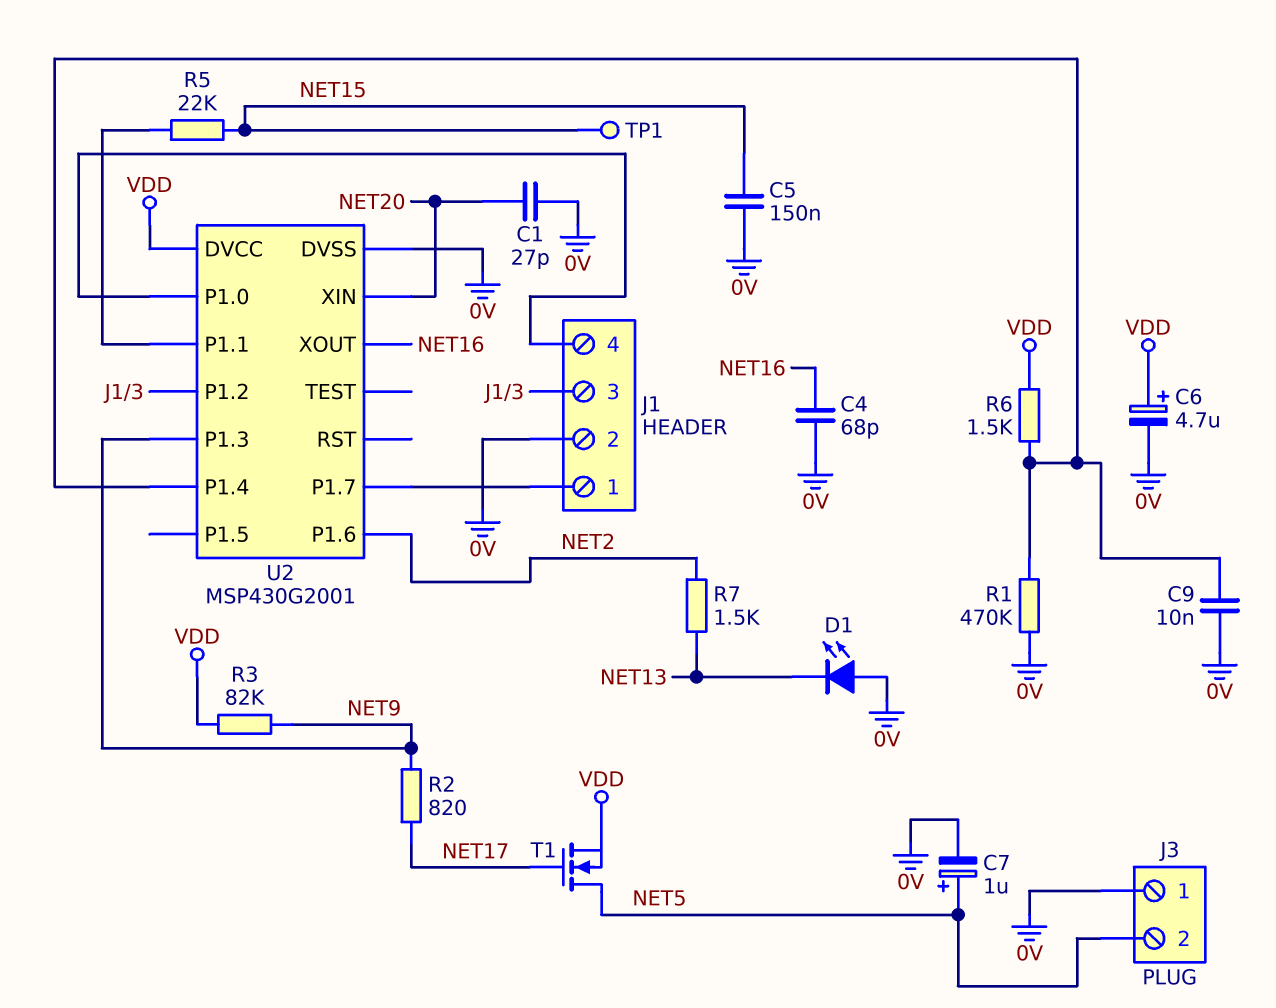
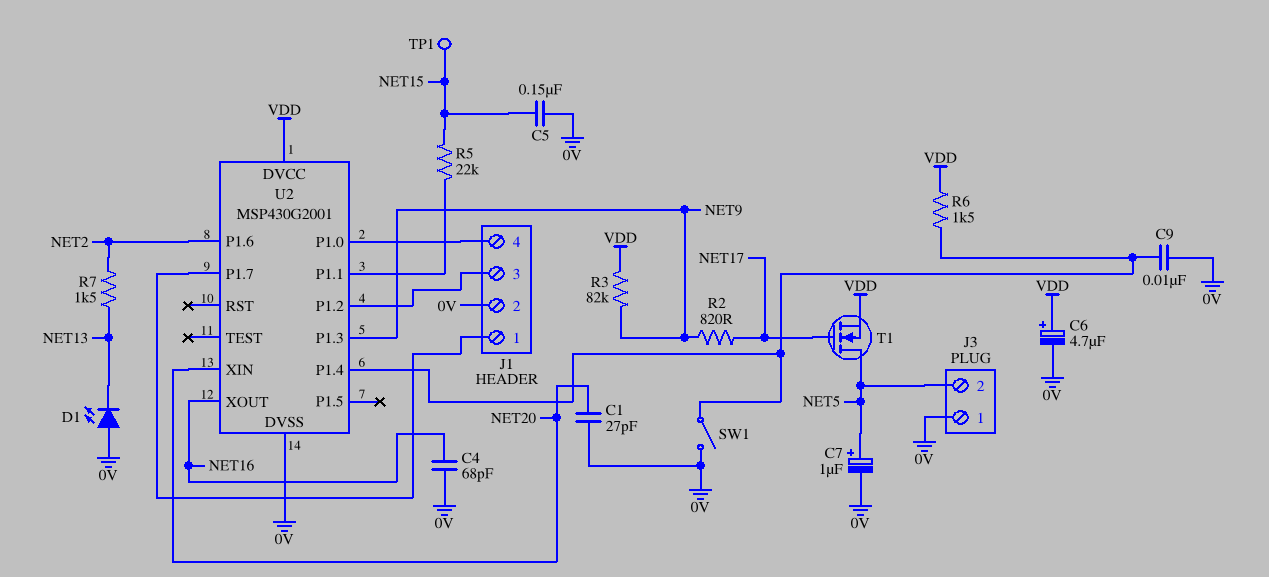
R1: 470k (0V, U2/P1.4) -> none
SW1: none -> switch (0V, U2/P1.4)

